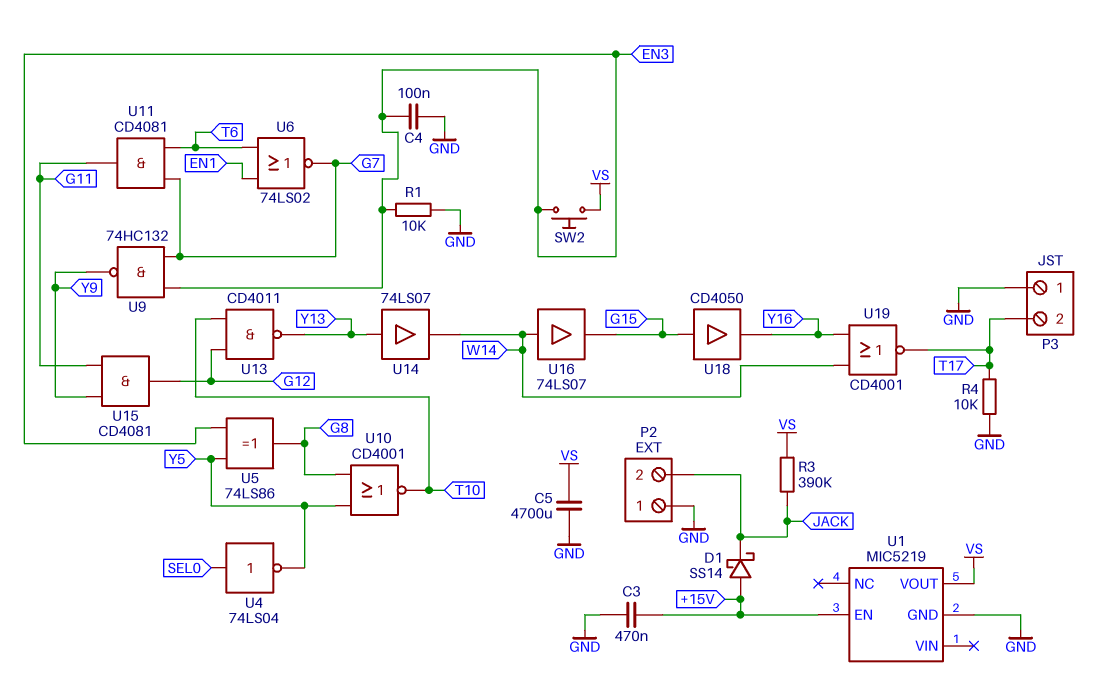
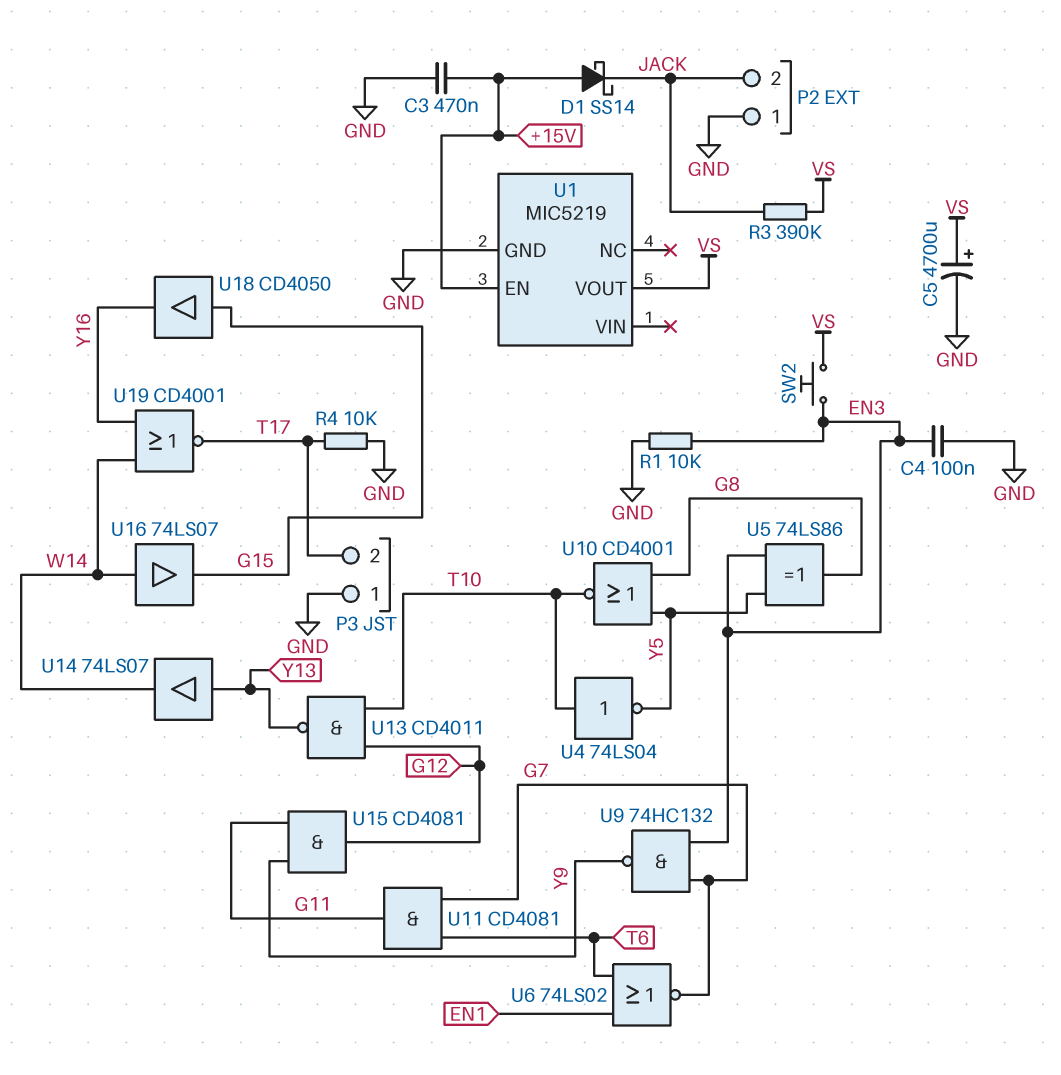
C5: 4700uF (GND, VS) -> 4700uF (plus VS, minus GND)
U4: NOT 74LS04 (in SEL0, out Y5) -> NOT 74LS04 (in T10, out Y5)

